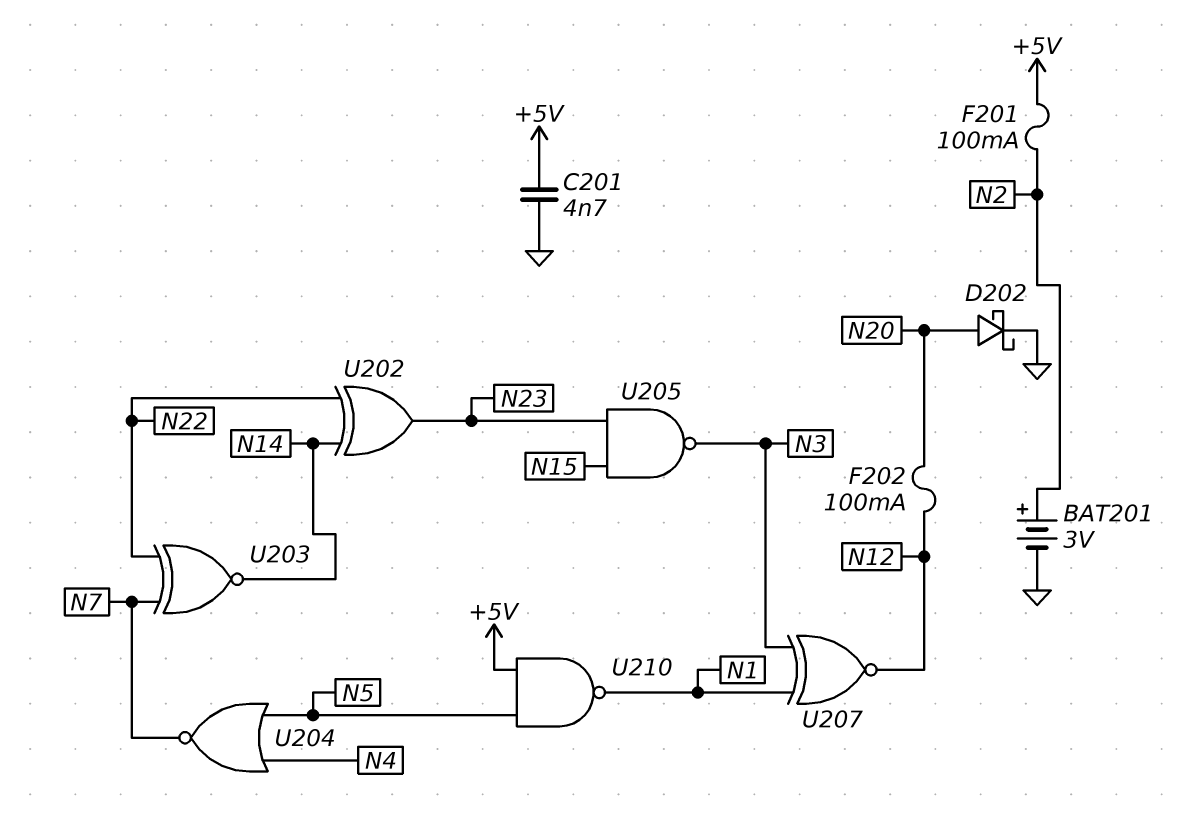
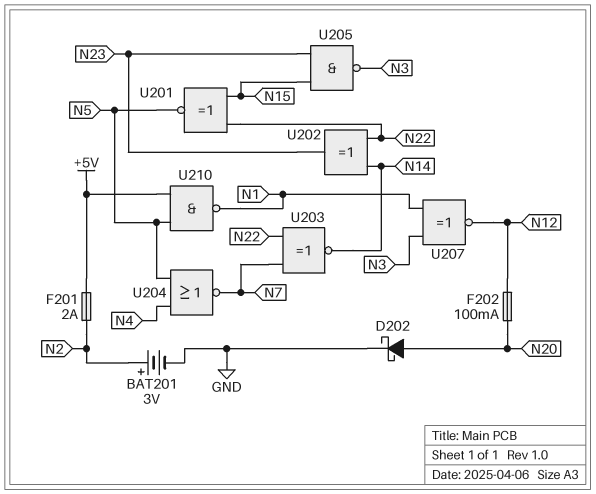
C201: 4.7nF (+5V, GND) -> none
F201: 100mA (+5V, N2) -> 2A (+5V, N2)
U201: none -> XNOR (in N15, in N22, out N5)

